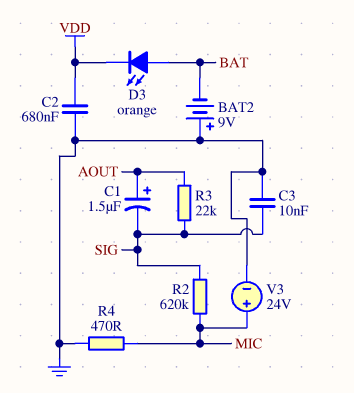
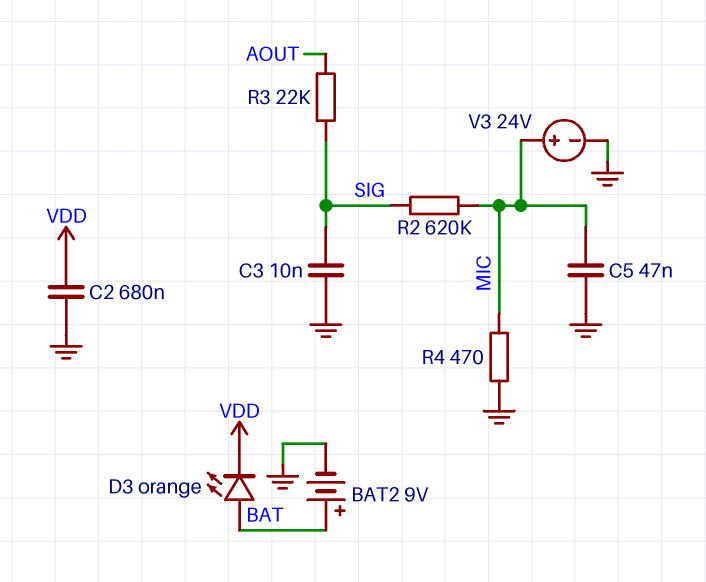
BAT2: 9V (plus GND, minus BAT) -> 9V (plus BAT, minus GND)
C1: 1.5uF (plus AOUT, minus SIG) -> none
C5: none -> 47nF (GND, MIC)

